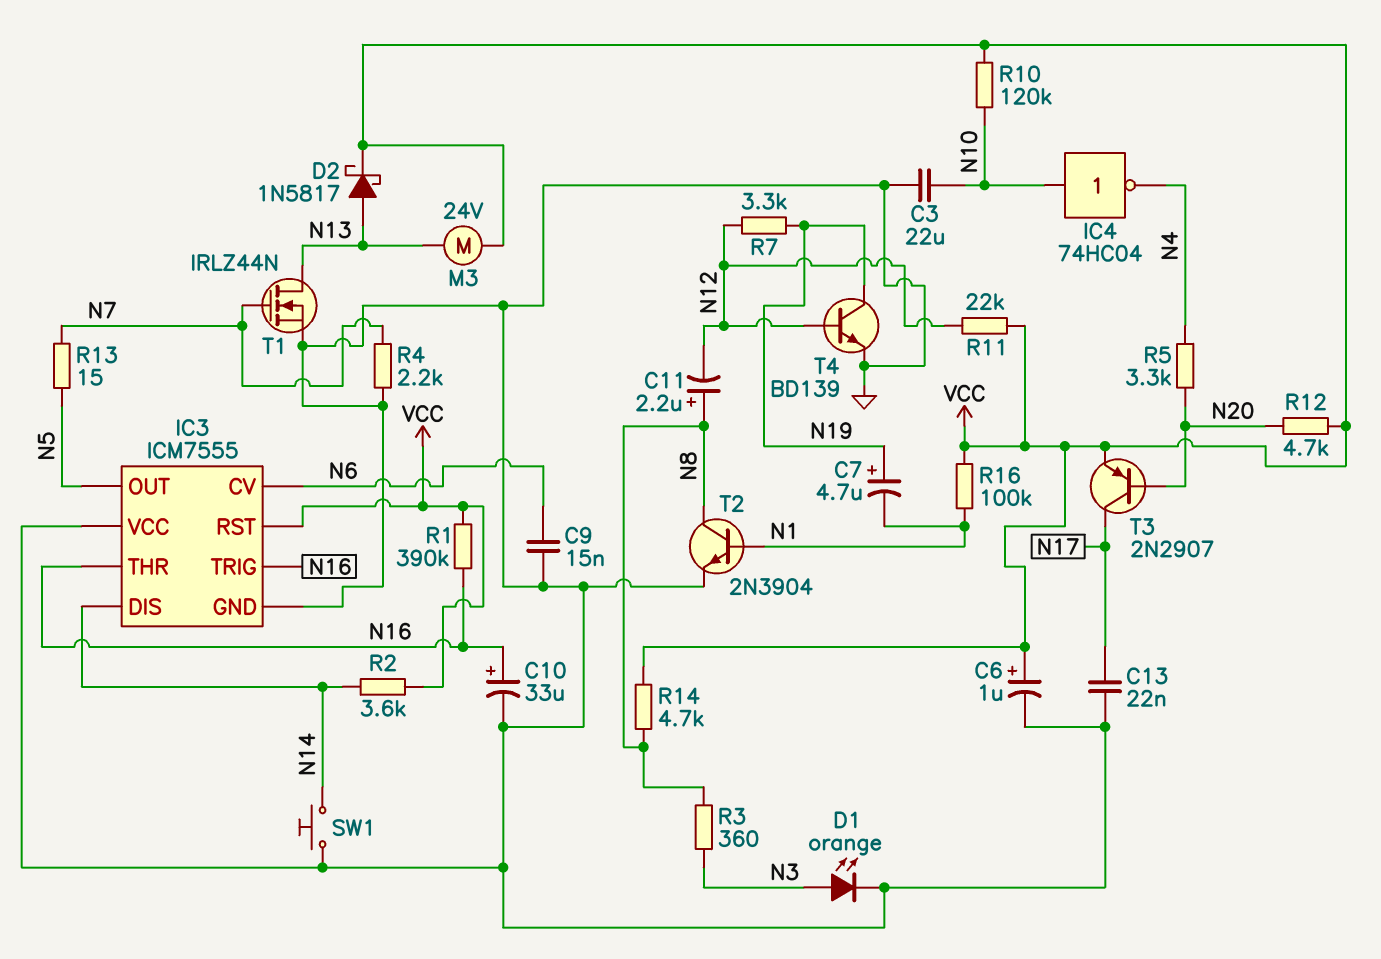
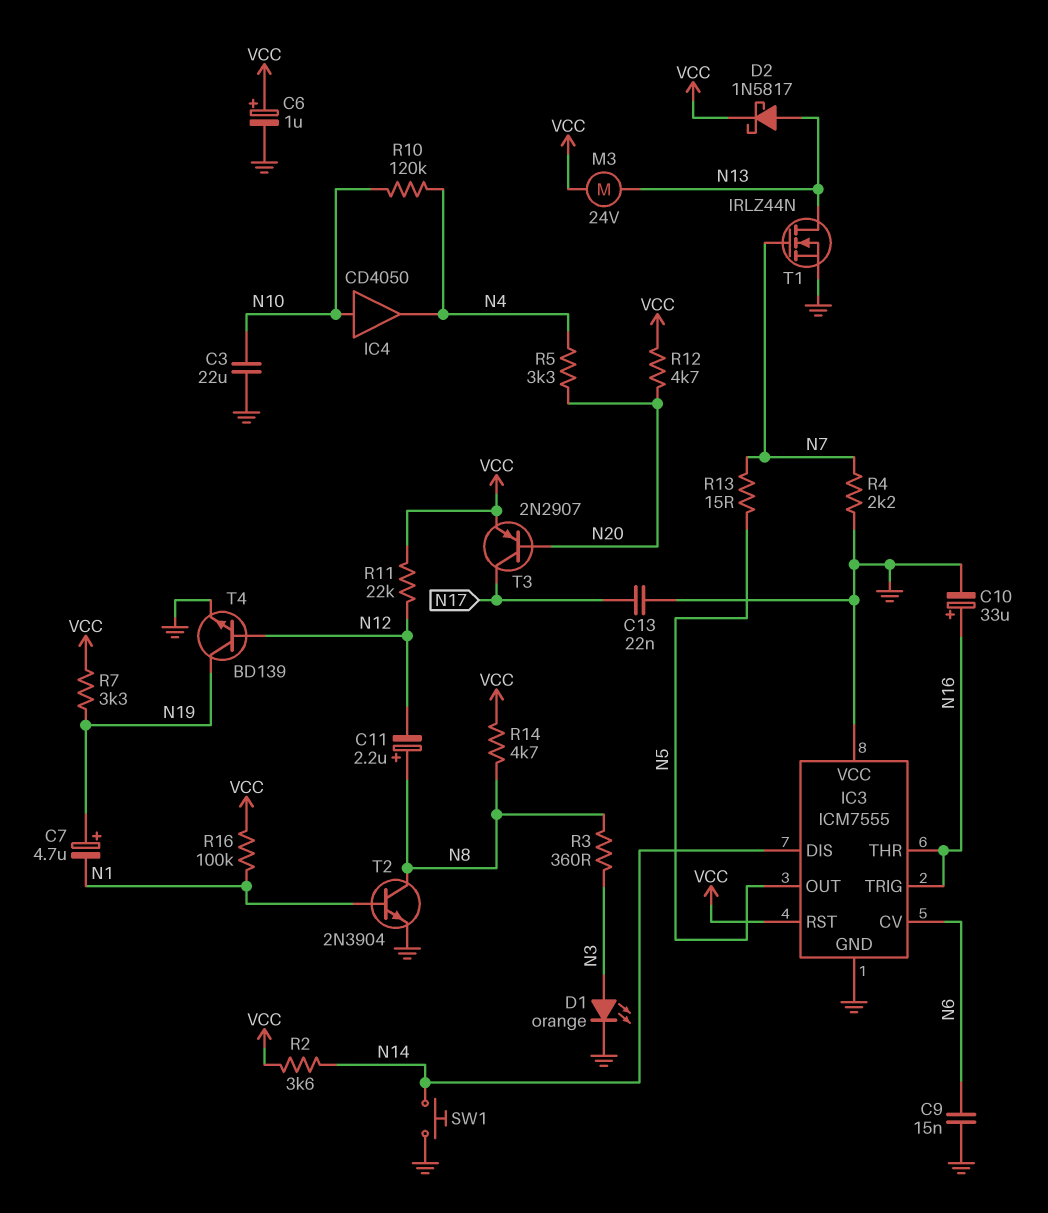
IC4: NOT 74HC04 (in N10, out N4) -> buffer CD4050 (in N10, out N4)
R1: 390k (N16, VCC) -> none
R7: 3.3k (N12, N19) -> 3.3k (N19, VCC)
R10: 120k (N10, VCC) -> 120k (N4, N10)

